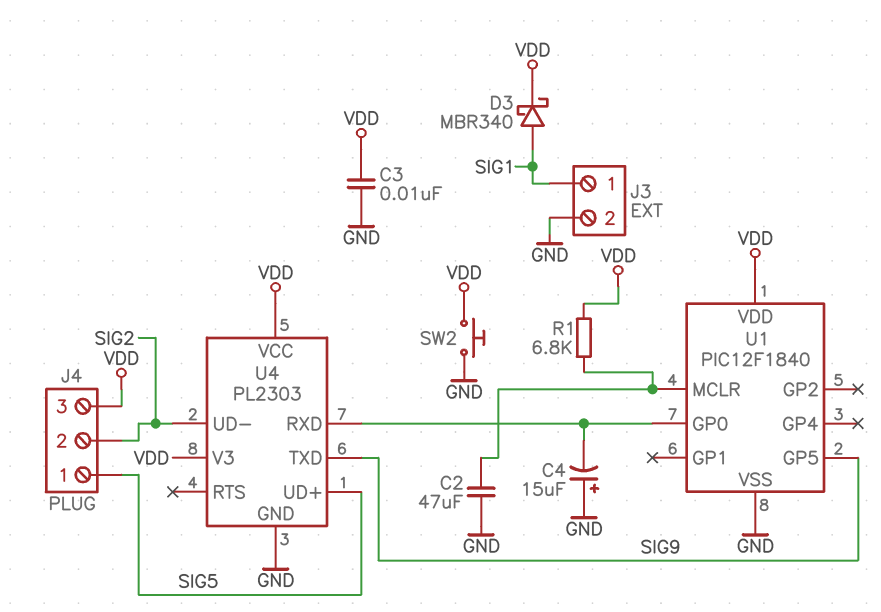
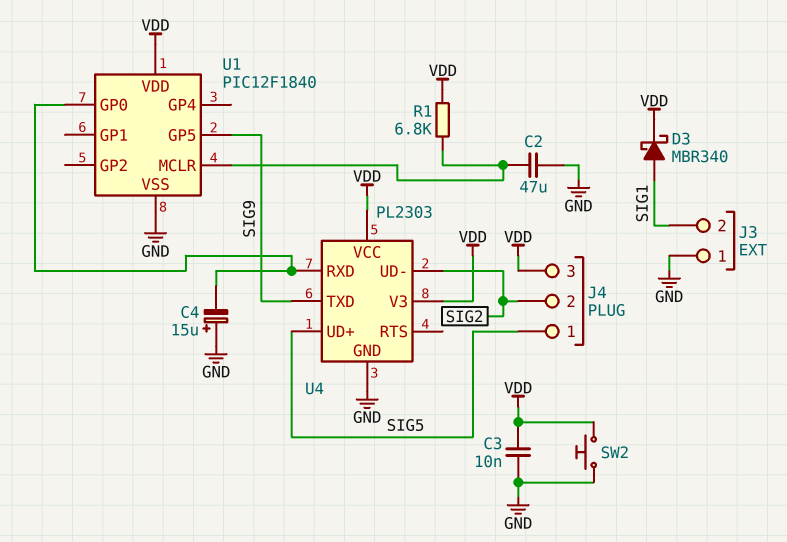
J3 pin 1: SIG1 -> GND
J3 pin 2: GND -> SIG1

